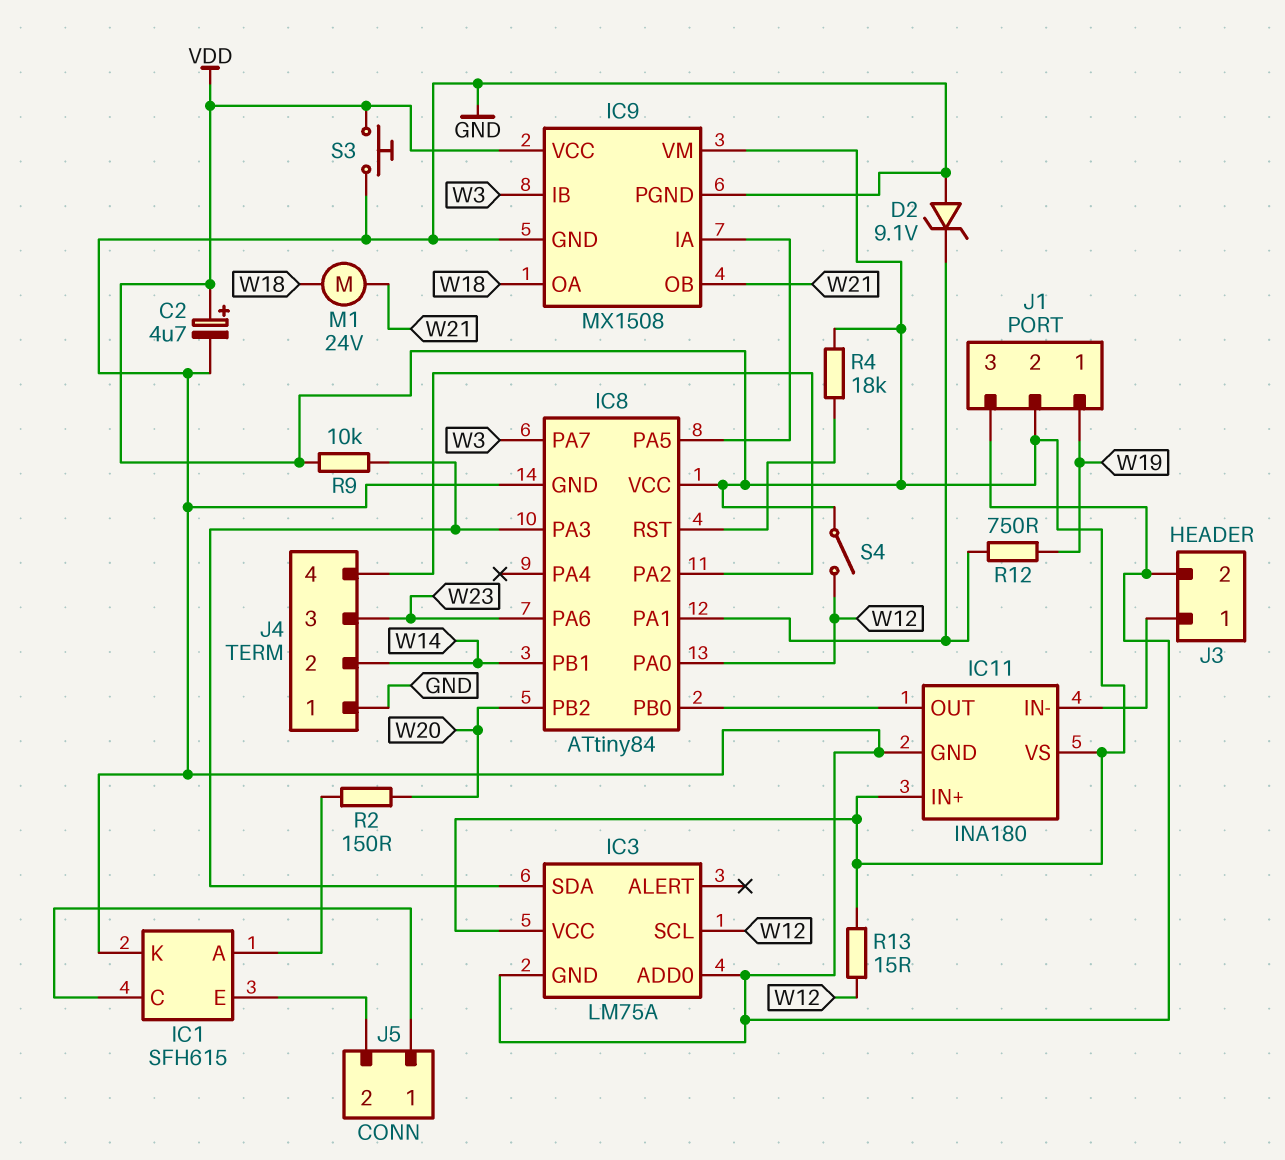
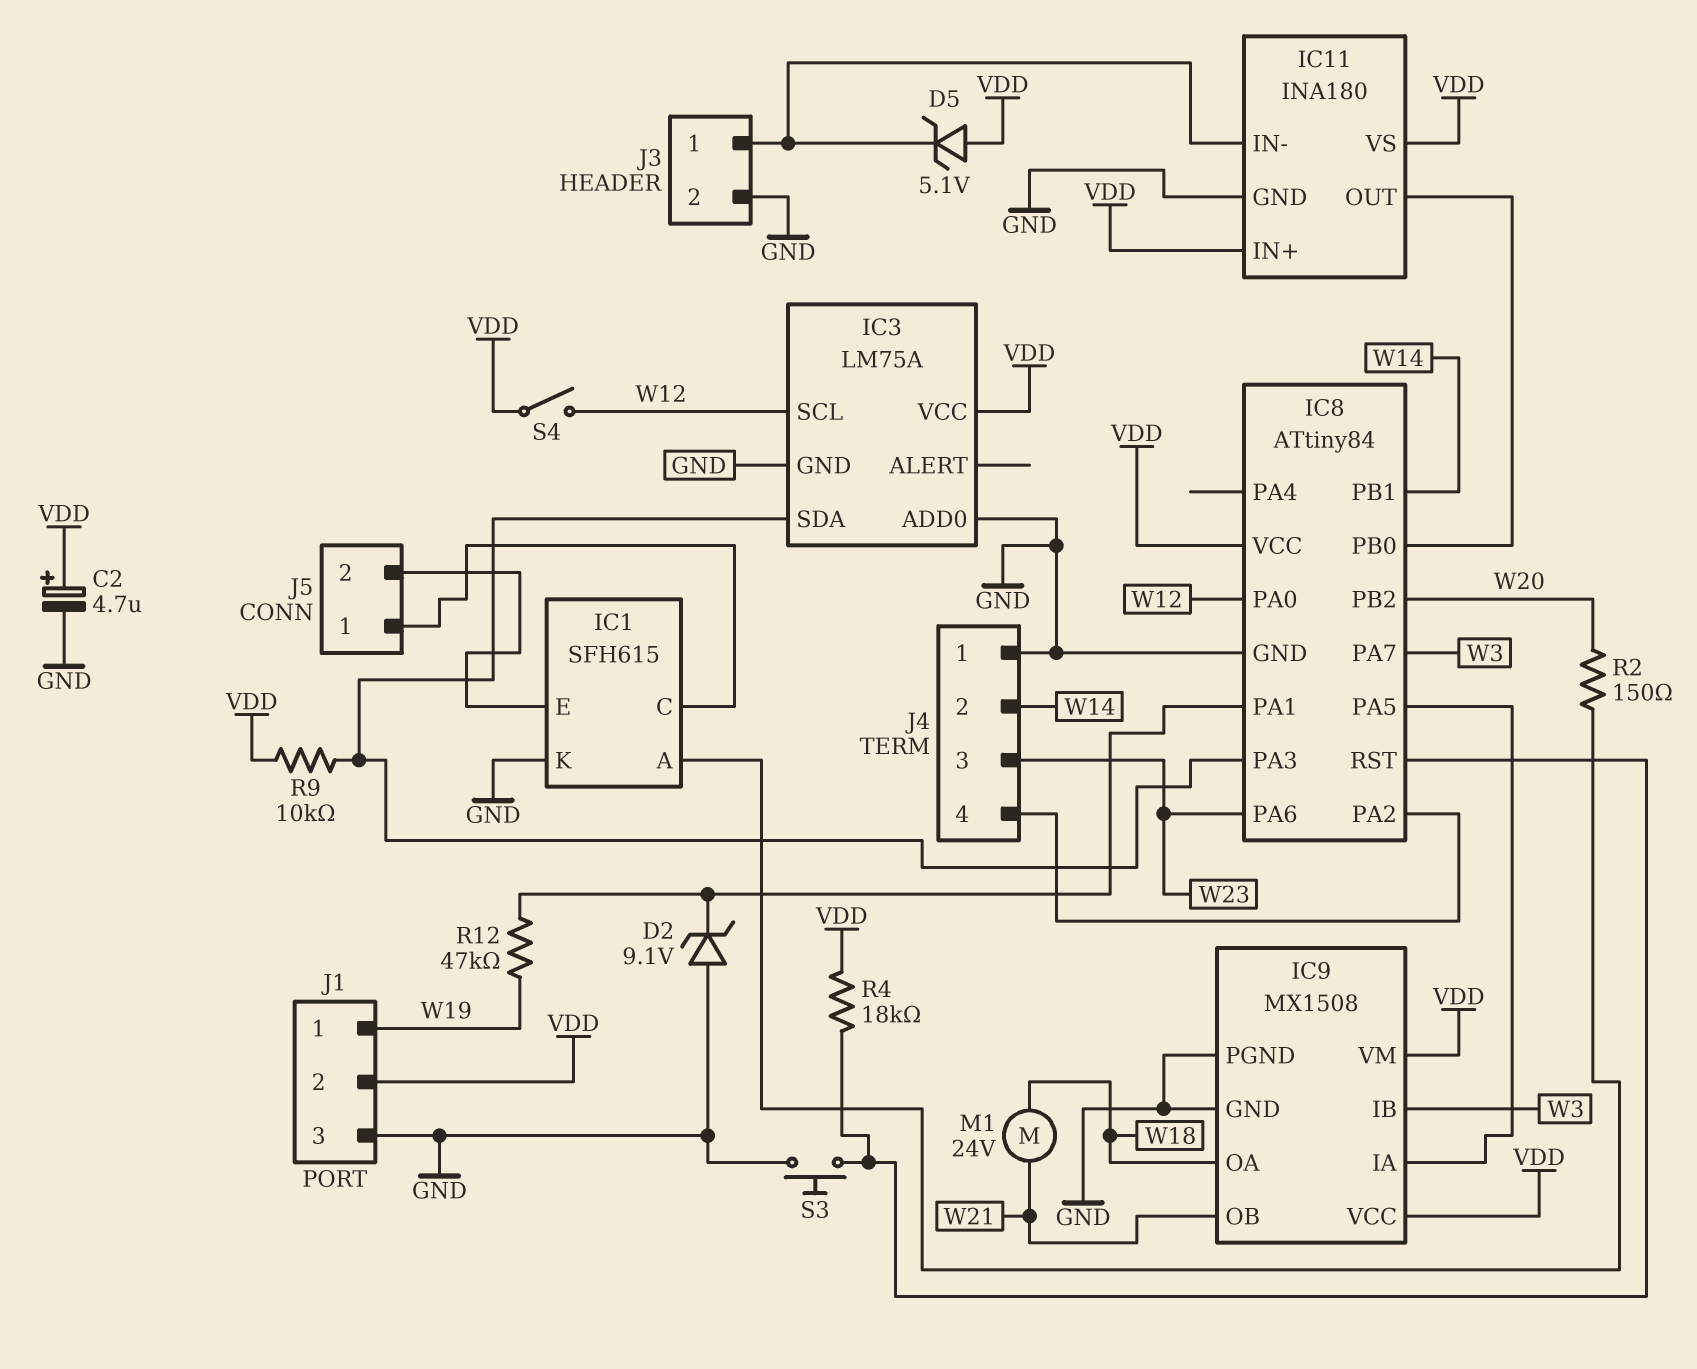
D5: none -> zener 5.1V (A VDD, K IC11/IN-)
R12: 750 (IC8/PA1, W19) -> 47k (IC8/PA1, W19)
R13: 15 (VDD, W12) -> none
S3: button (GND, VDD) -> button (GND, IC8/RST)

